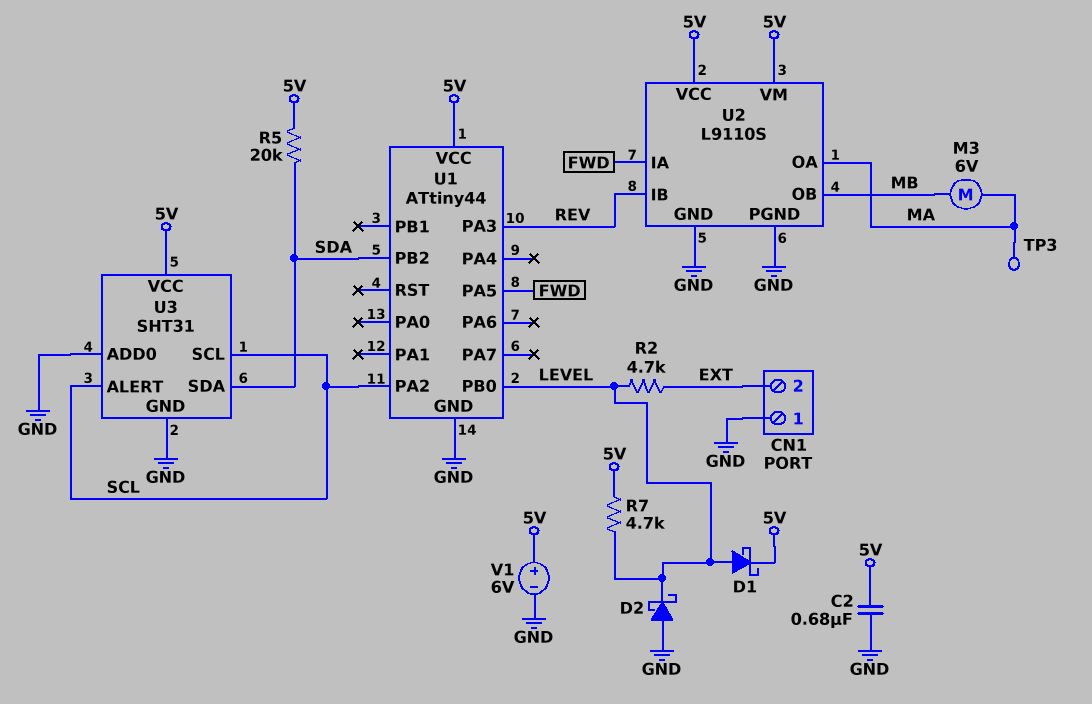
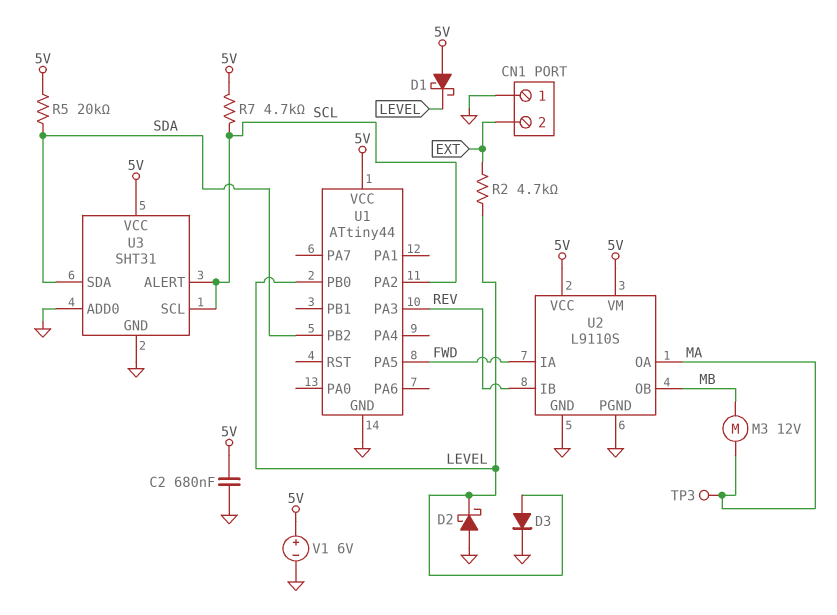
D1: schottky (A LEVEL, K 5V) -> schottky (A 5V, K LEVEL)
D3: none -> diode (A LEVEL, K GND)
M3: motor 6V (MA, MB) -> motor 12V (MA, MB)
R7: 4.7k (5V, LEVEL) -> 4.7k (5V, SCL)

